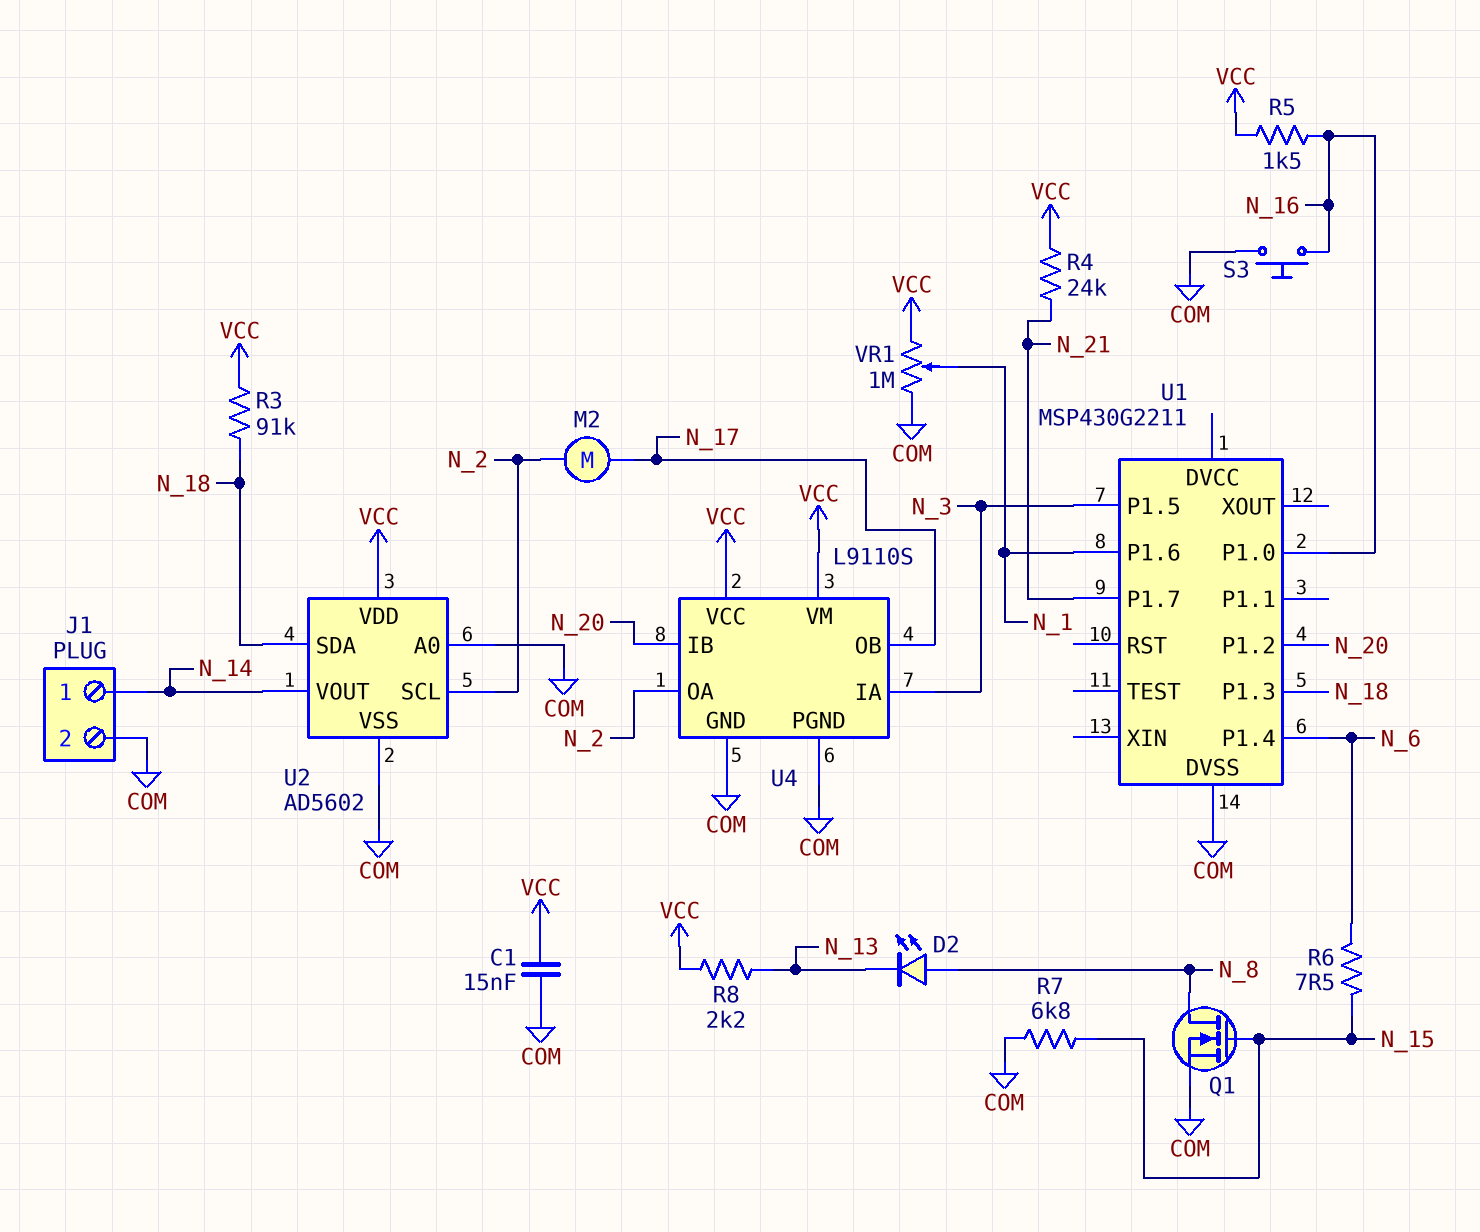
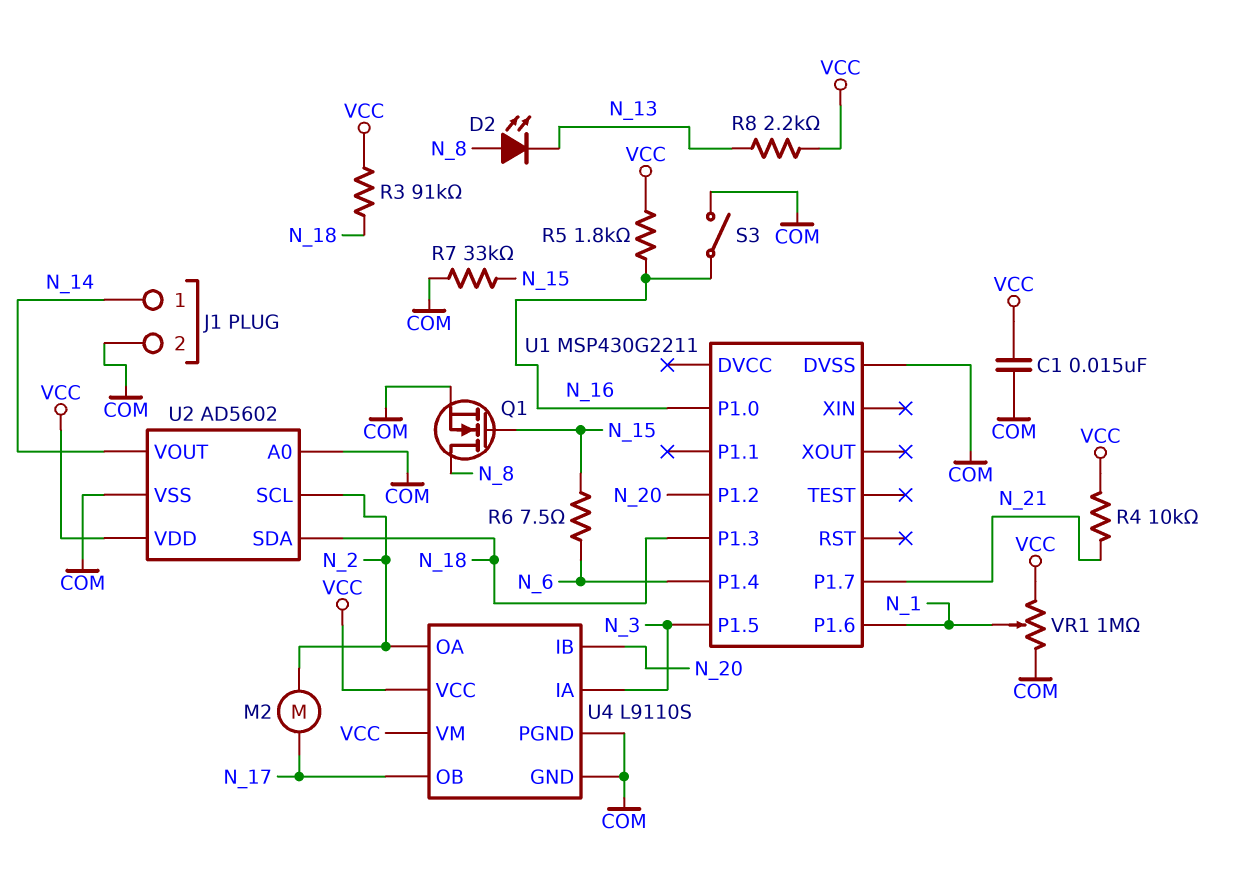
R4: 24k (N_21, VCC) -> 10k (N_21, VCC)
R5: 1.5k (N_16, VCC) -> 1.8k (N_16, VCC)
R7: 6.8k (COM, N_15) -> 33k (COM, N_15)
S3: button (COM, N_16) -> switch (COM, N_16)

